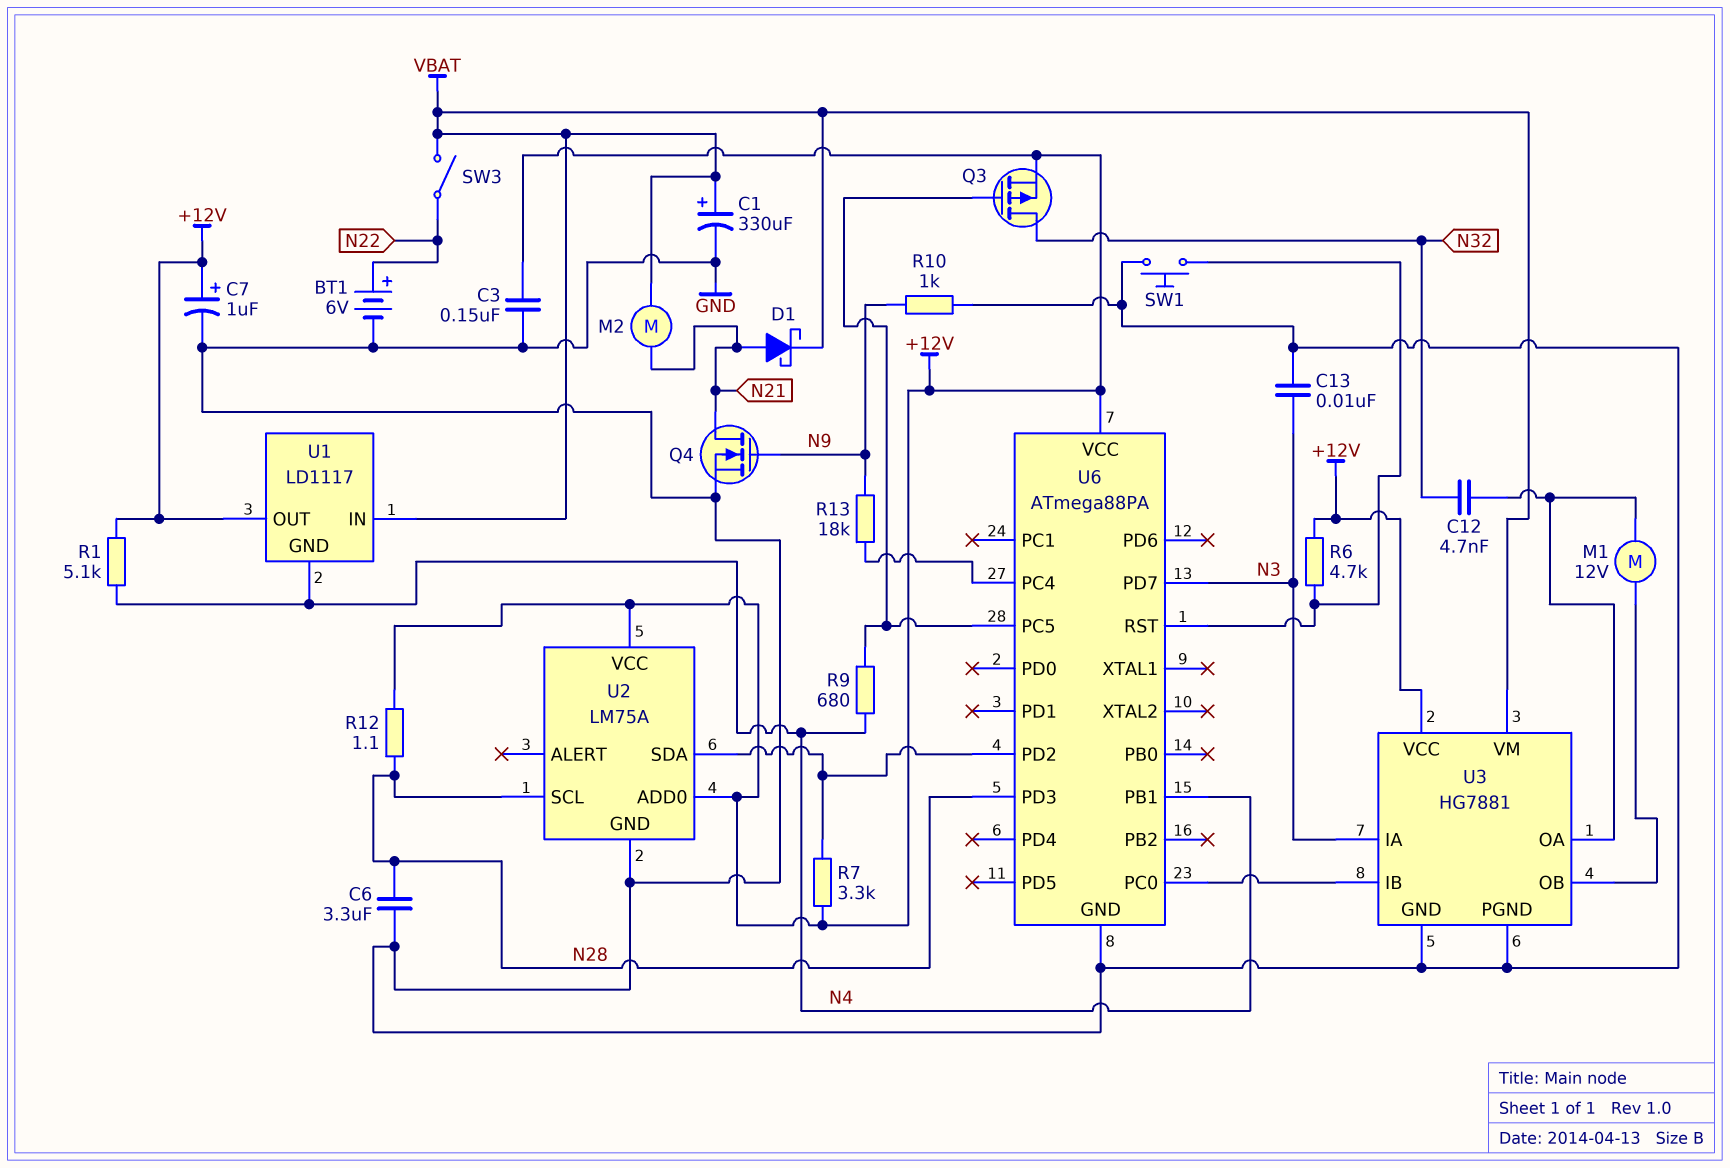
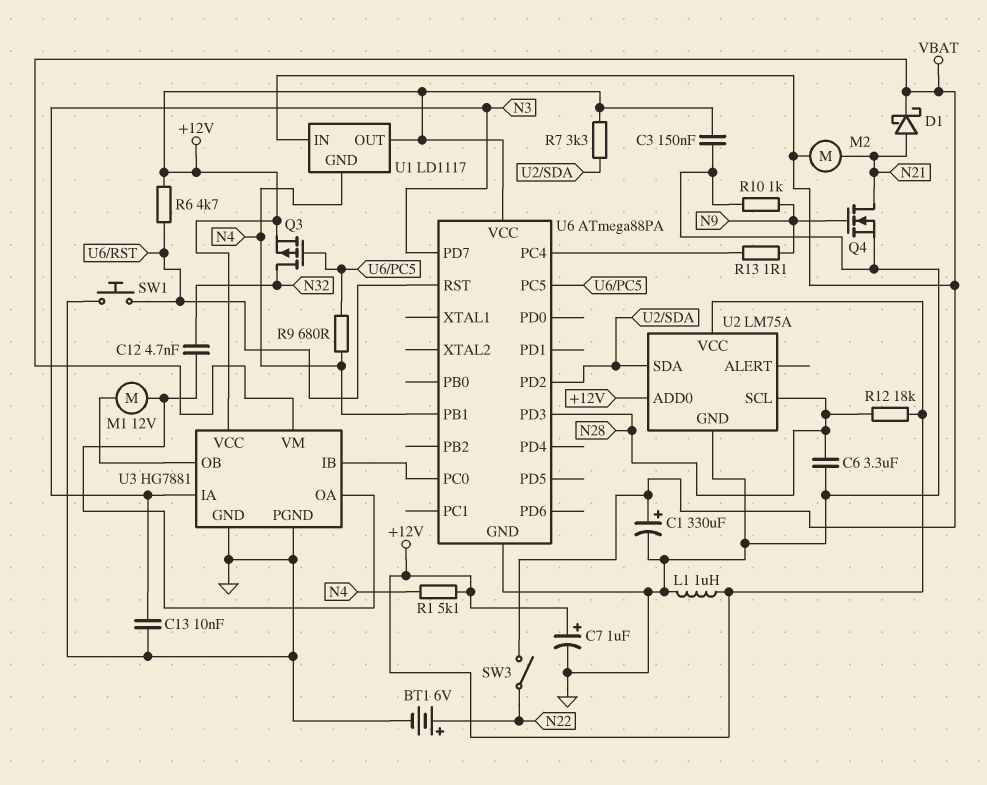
L1: none -> 1uH (+12V, GND)
R12: 1.1 (+12V, N28) -> 18k (+12V, N28)
R13: 18k (N9, U6/PC4) -> 1.1 (N9, U6/PC4)

